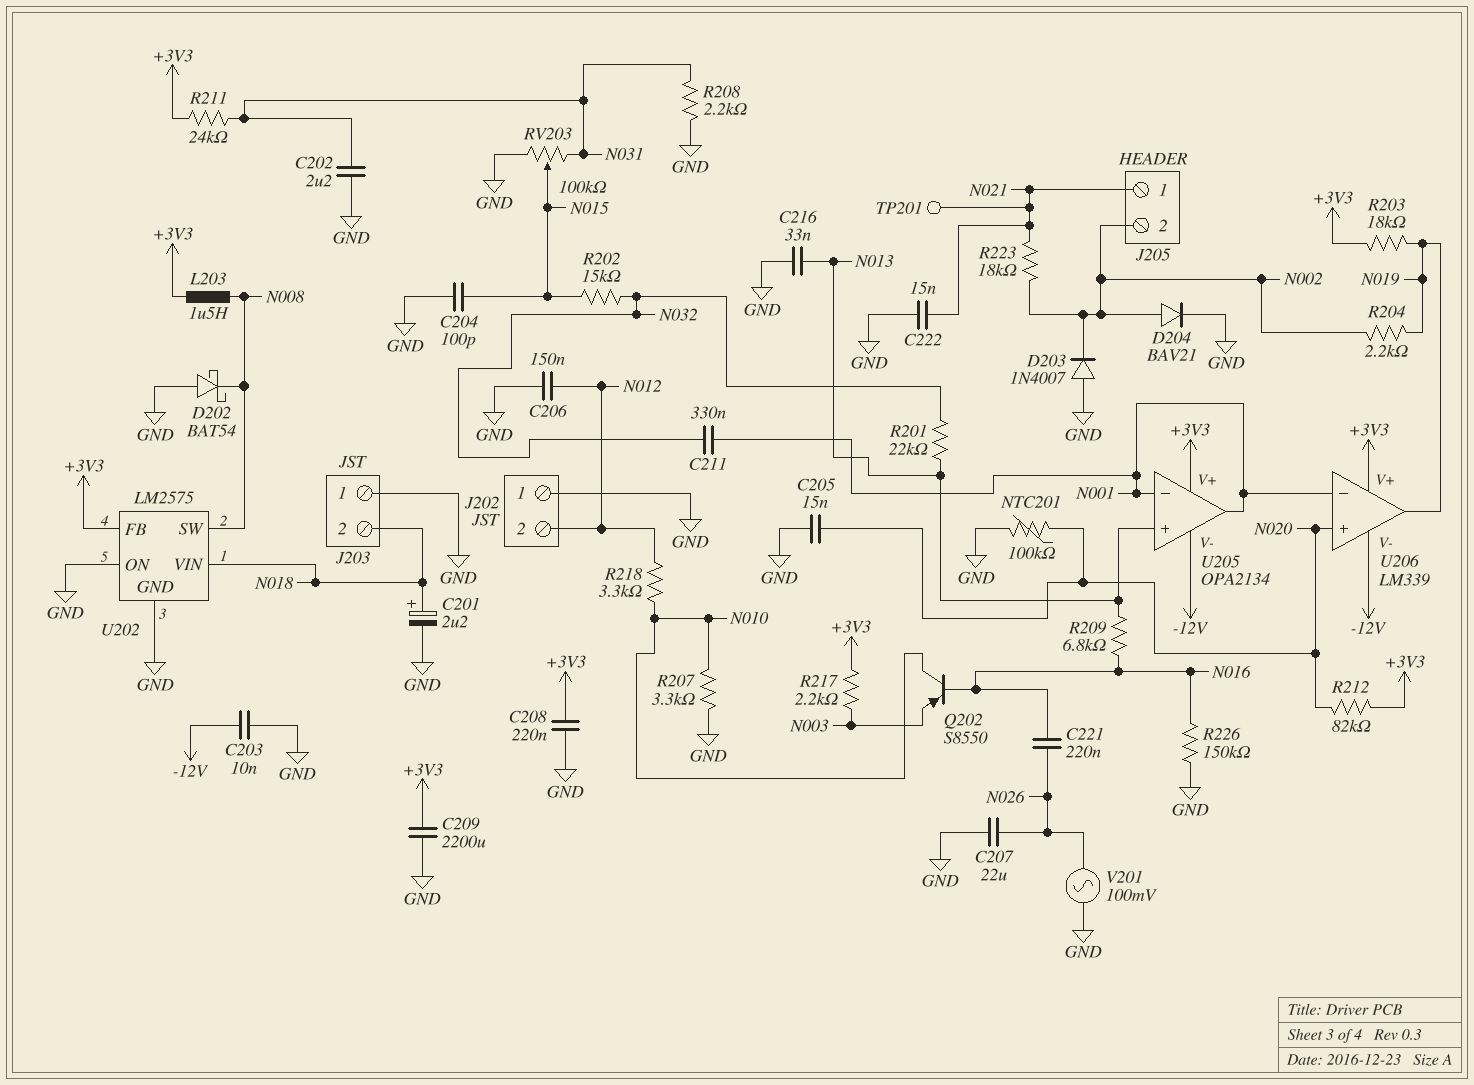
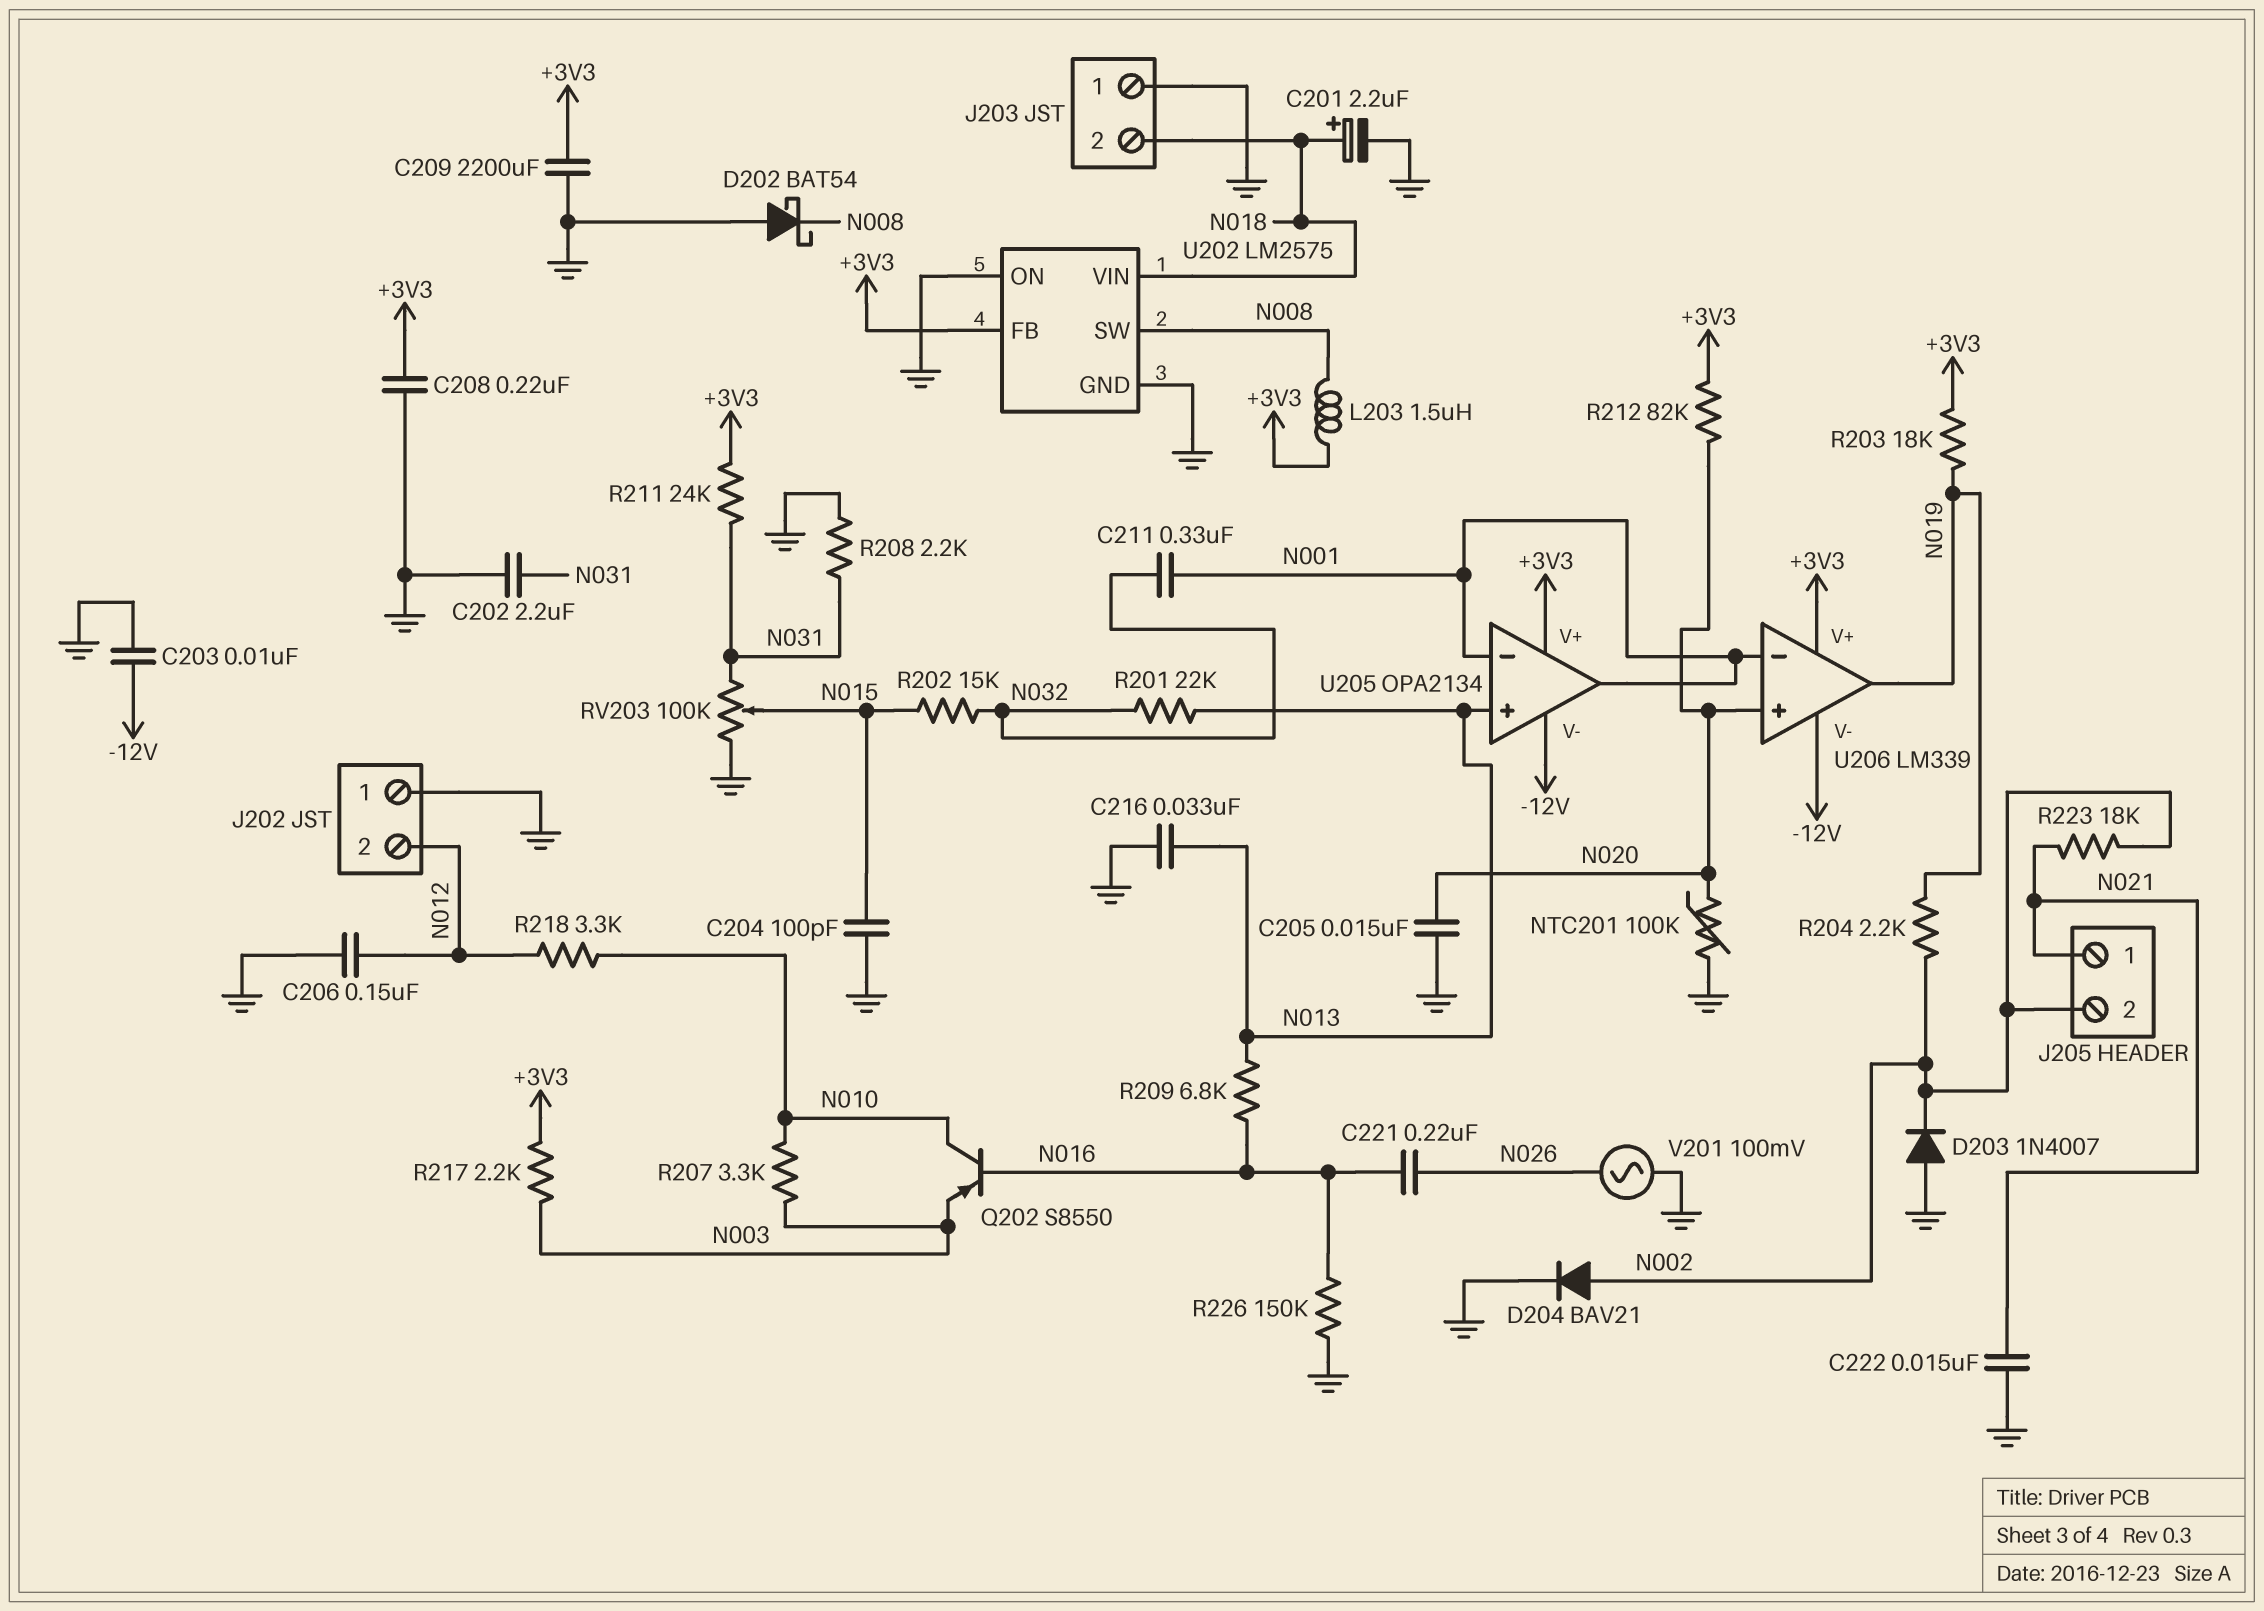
C207: 22uF (GND, N026) -> none
R207: 3.3k (GND, N010) -> 3.3k (N003, N010)
TP201: test point (N021) -> none

